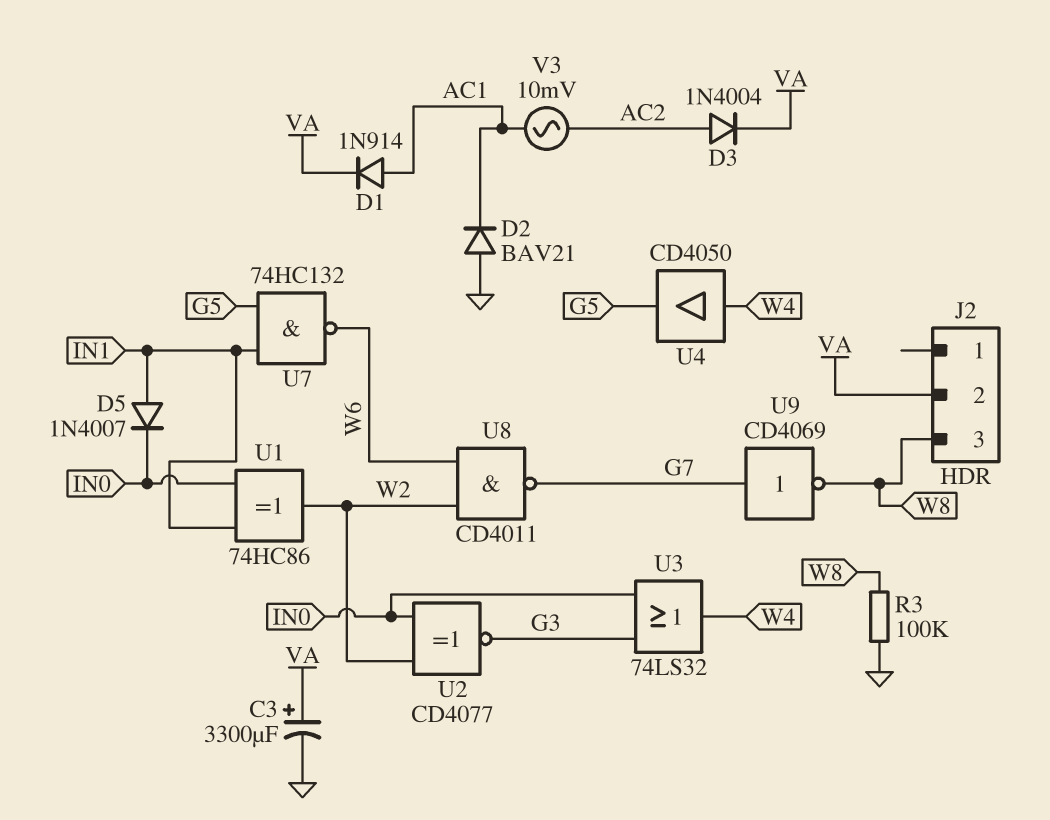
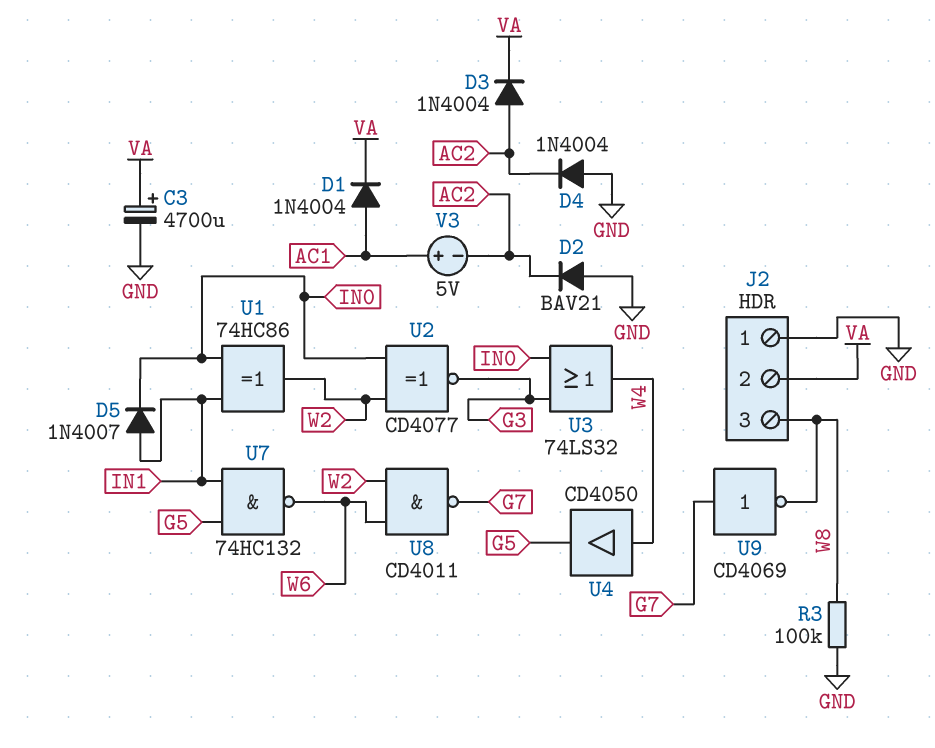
C3: 3300uF (plus VA, minus GND) -> 4700uF (plus VA, minus GND)
D1: diode 1N914 (A AC1, K VA) -> diode 1N4004 (A AC1, K VA)
D2: diode BAV21 (A GND, K AC1) -> diode BAV21 (A GND, K AC2)
D4: none -> diode 1N4004 (A GND, K AC2)
J2 pin 1: none -> GND
V3: AC 10mV (AC1, AC2) -> 5V (plus AC1, minus AC2)

